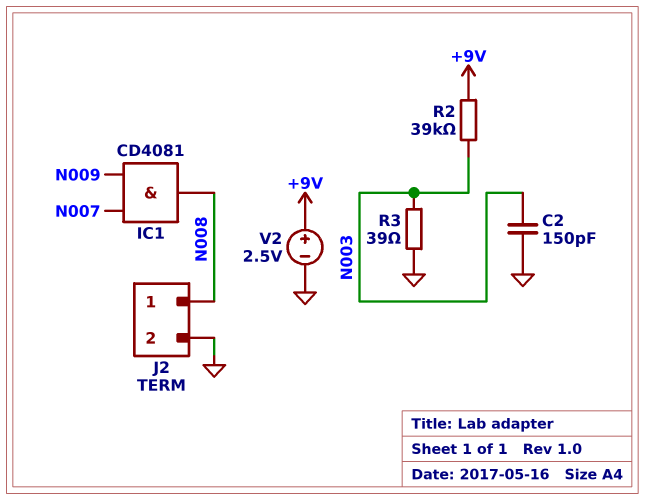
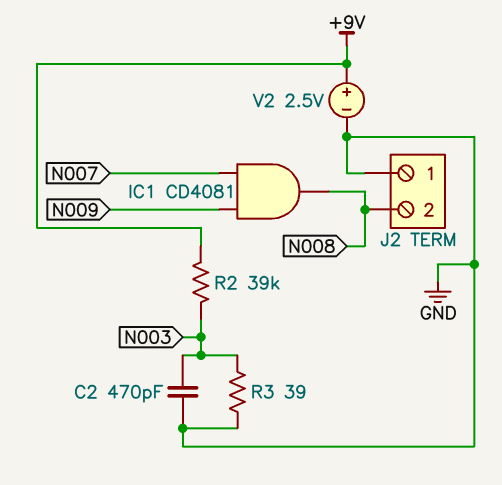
C2: 150pF (GND, N003) -> 470pF (GND, N003)
J2 pin 1: N008 -> GND
J2 pin 2: GND -> N008

